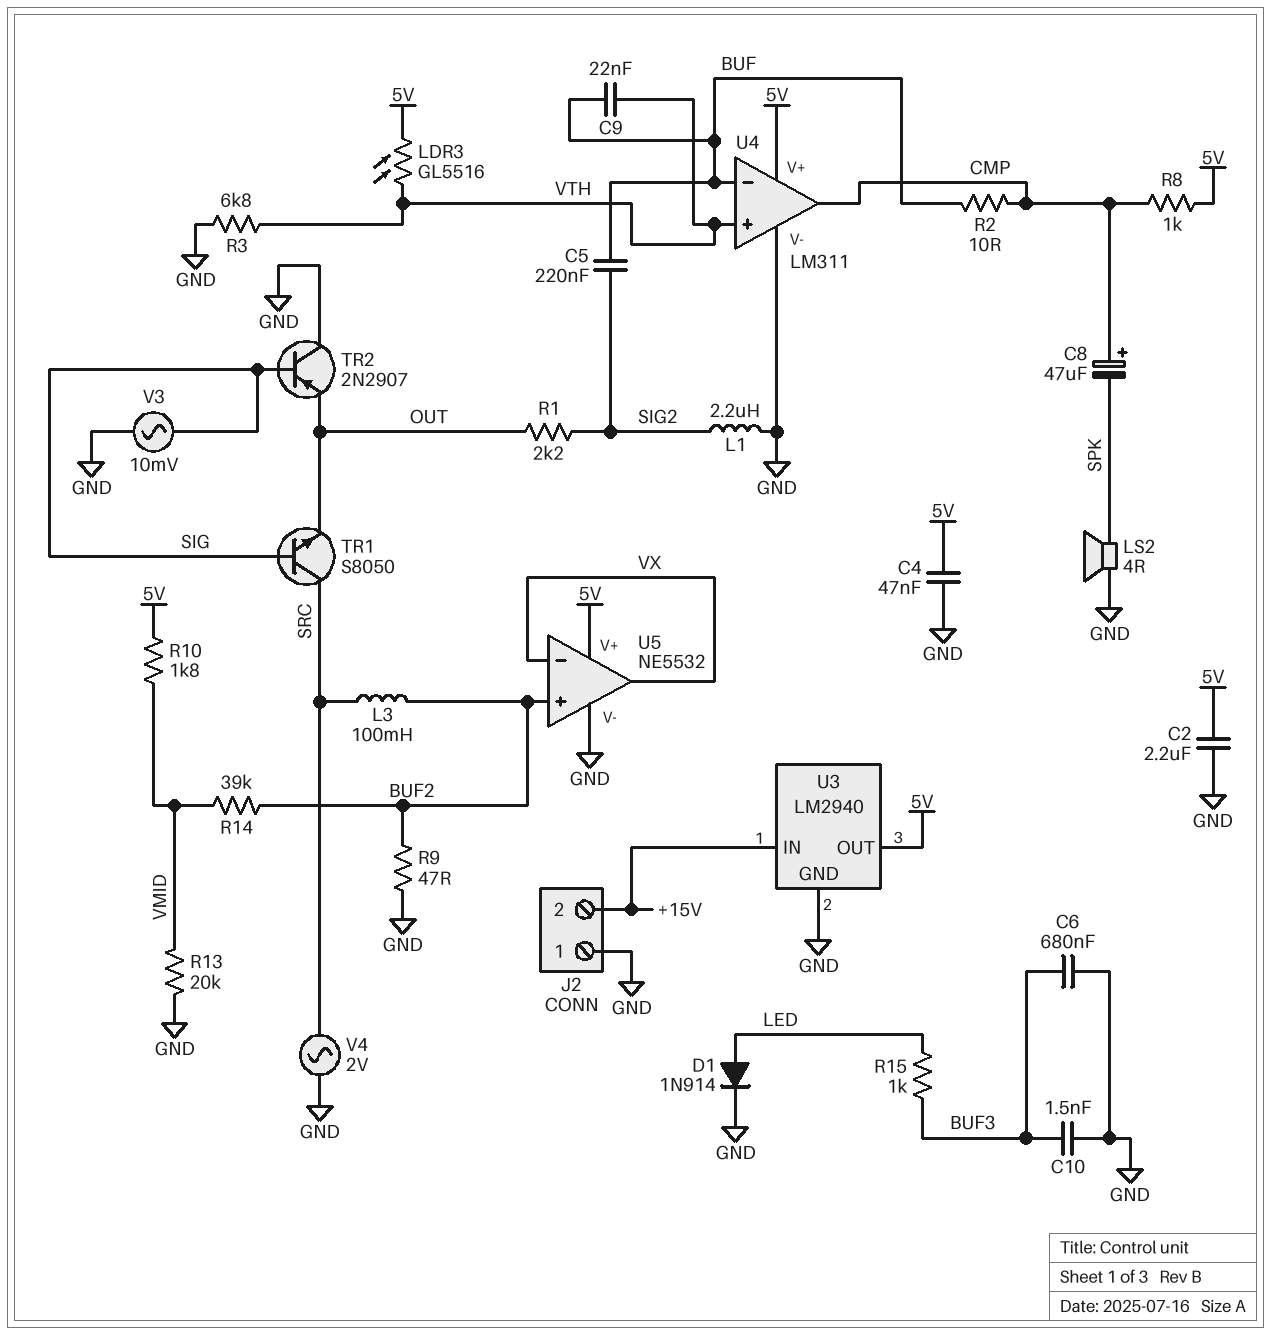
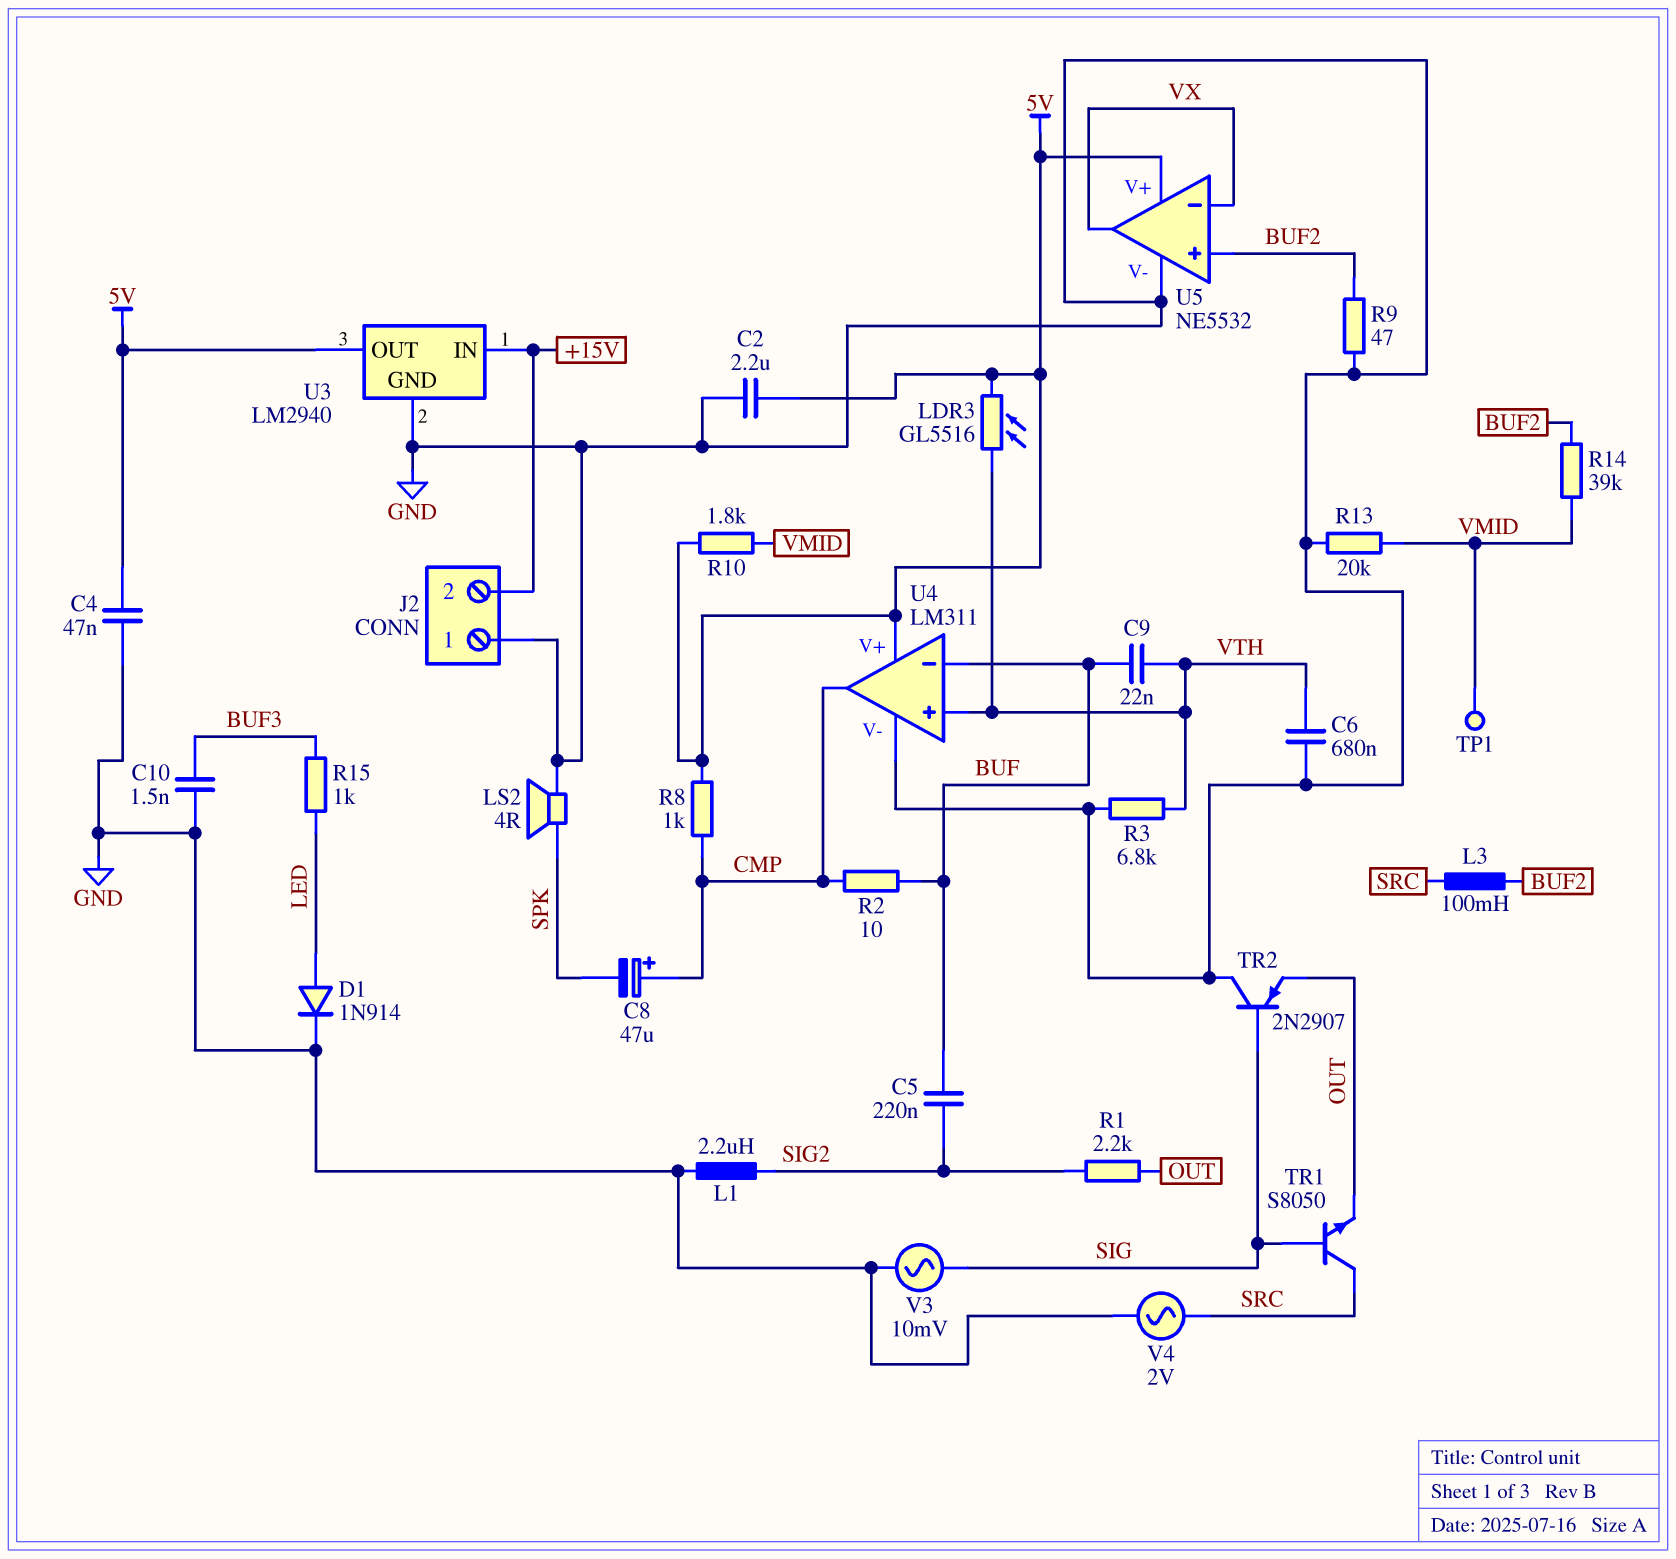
C6: 680nF (BUF3, GND) -> 680nF (GND, VTH)
TP1: none -> test point (VMID)

